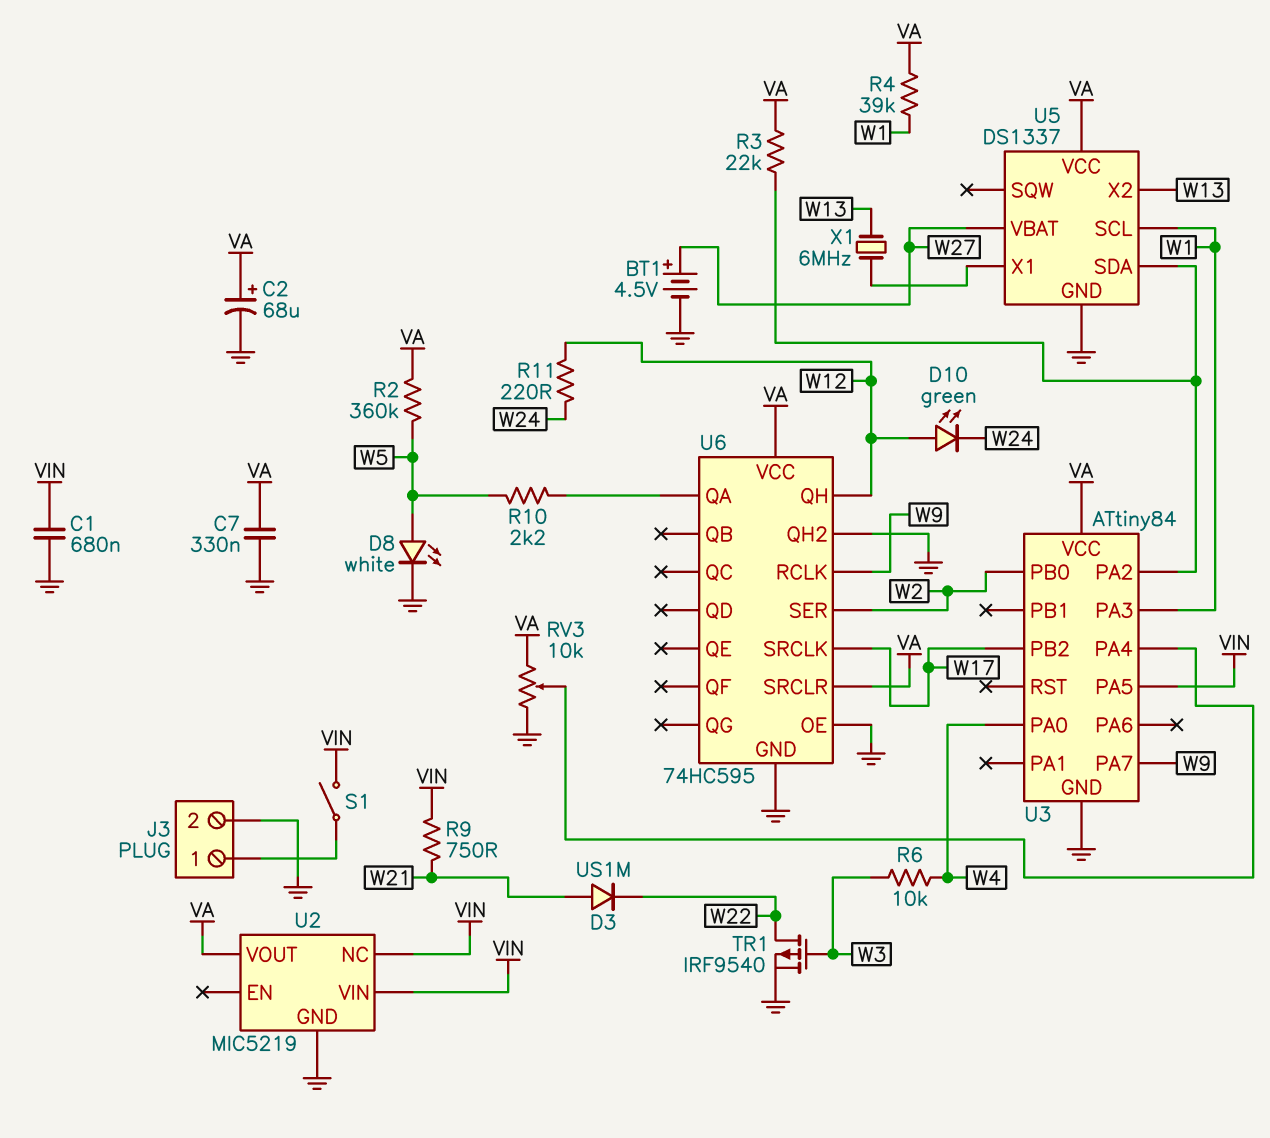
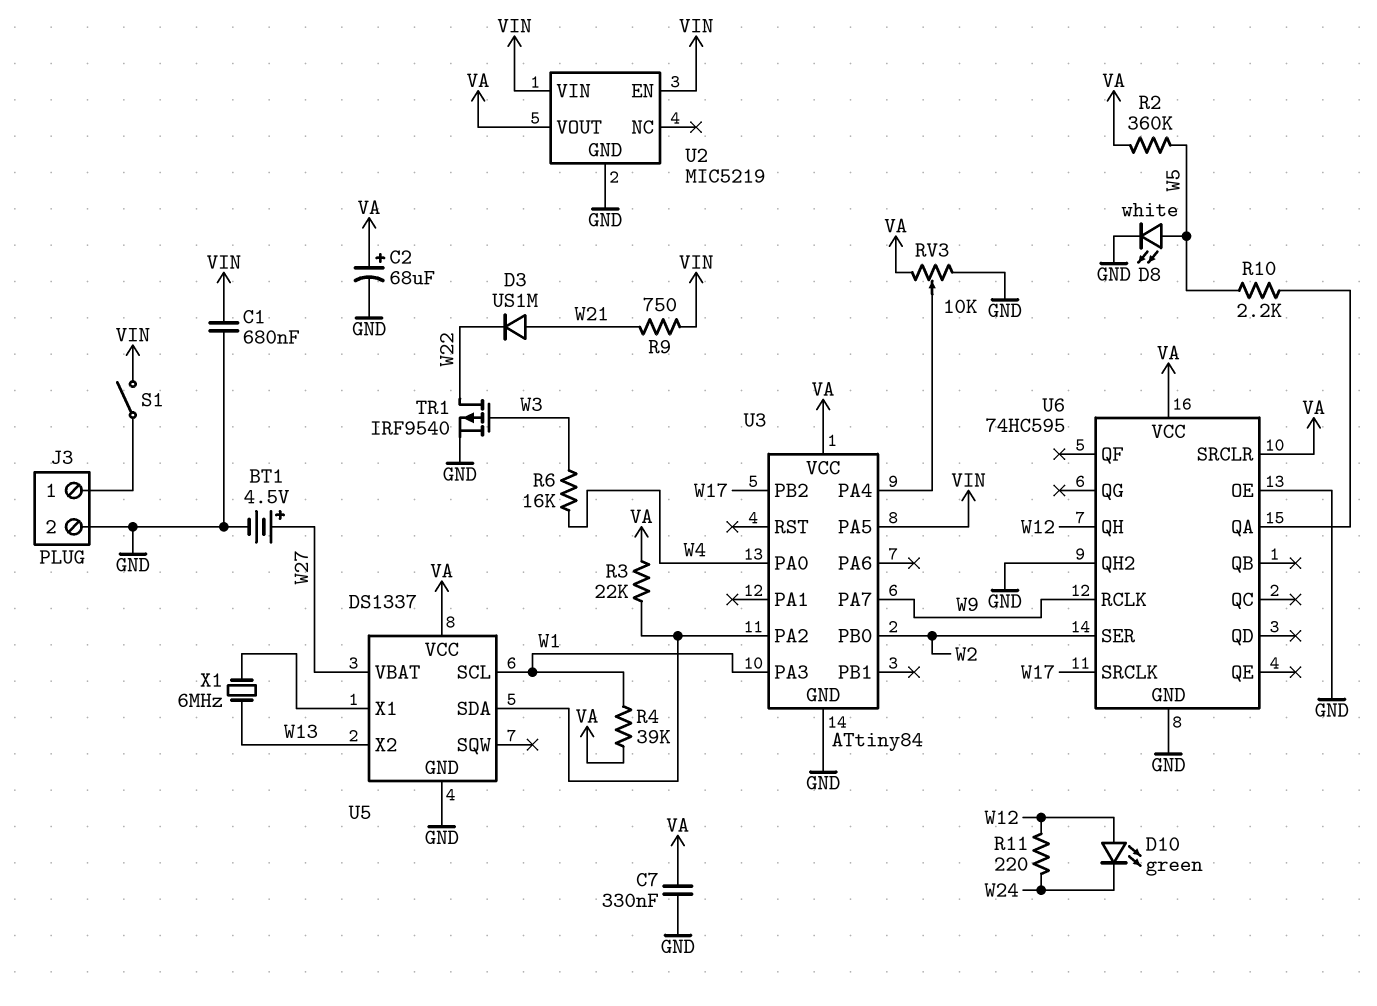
R6: 10k (W3, W4) -> 16k (W3, W4)
U2 pin EN: none -> VIN
U2 pin NC: VIN -> none

